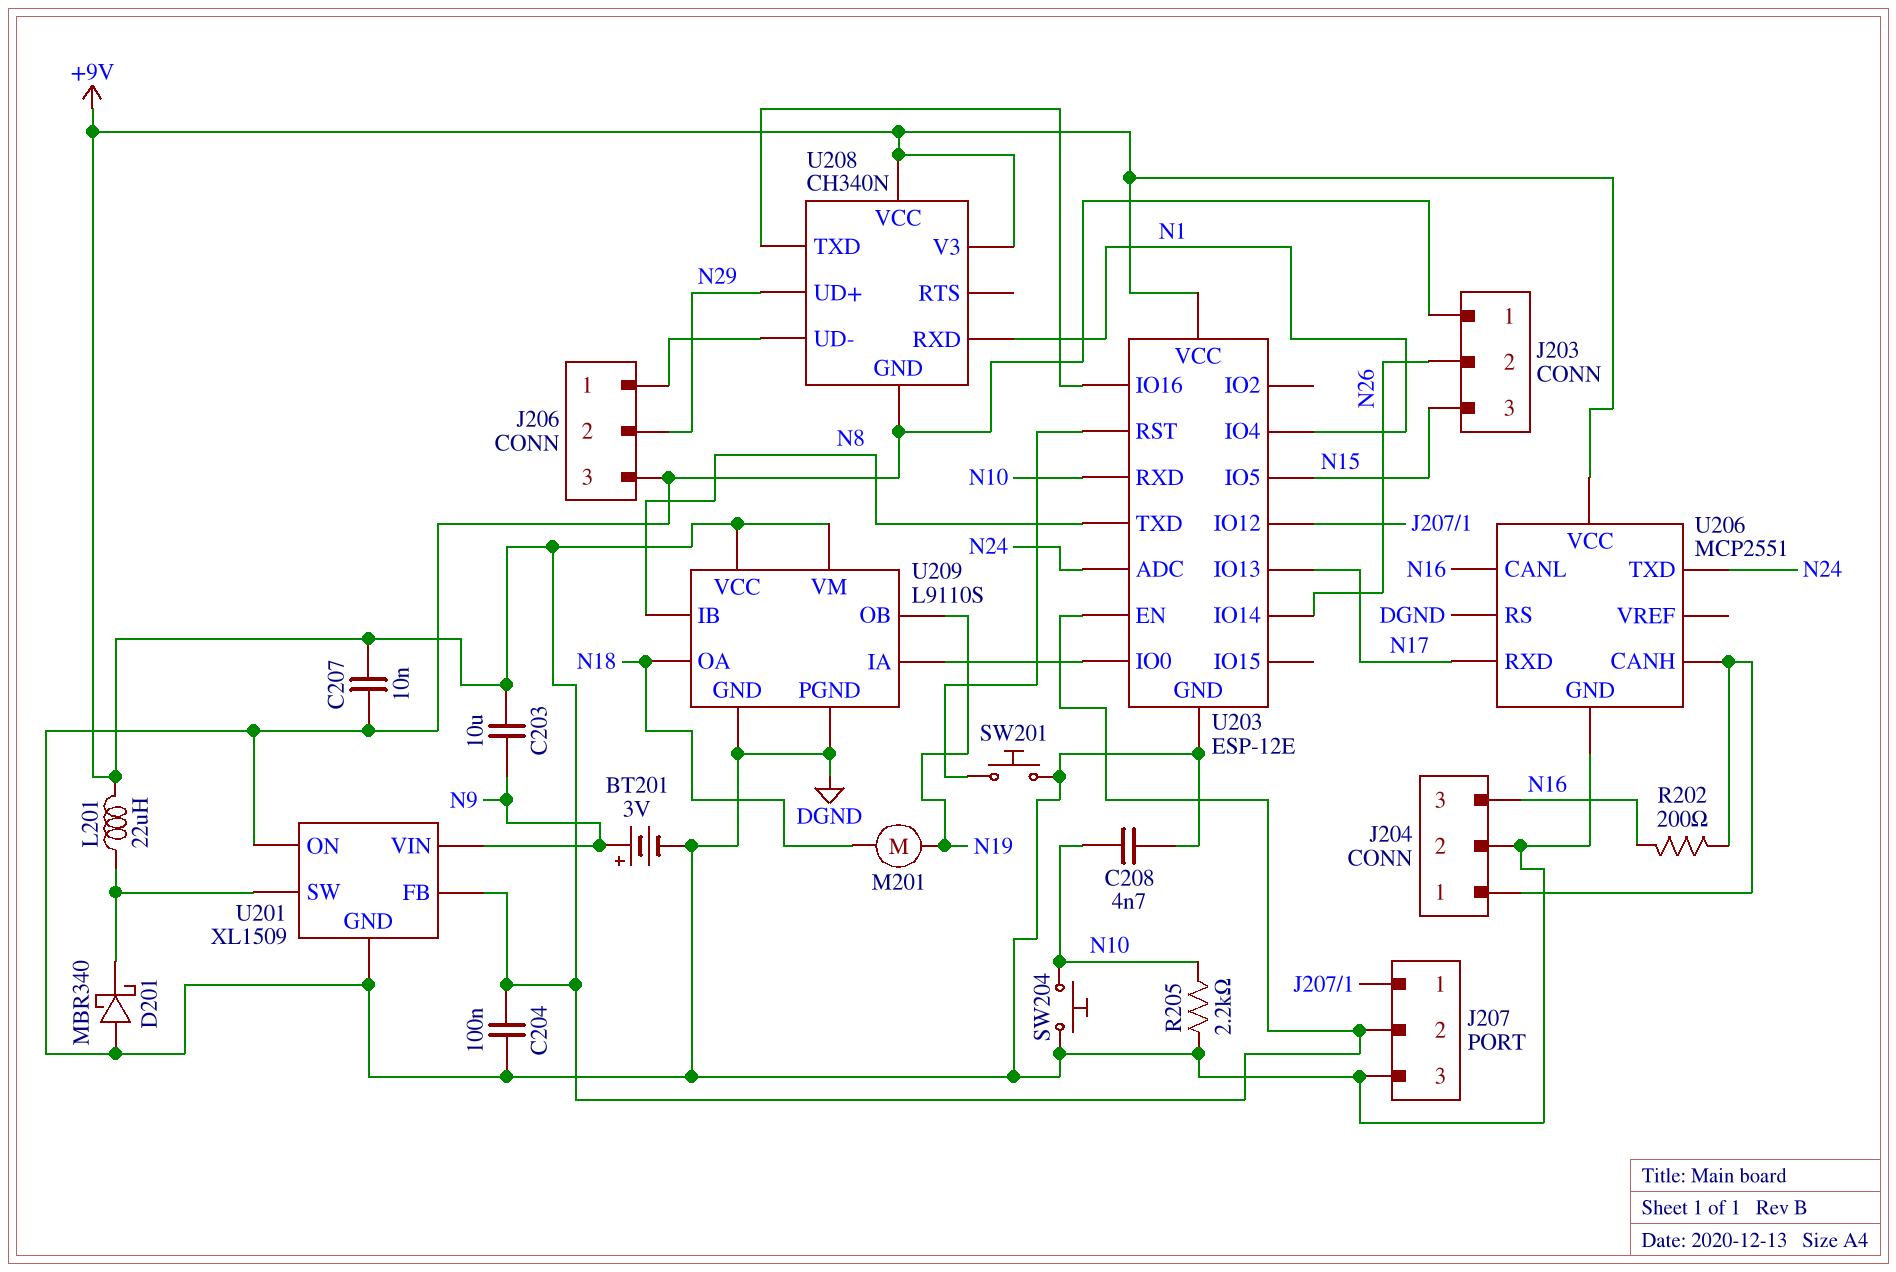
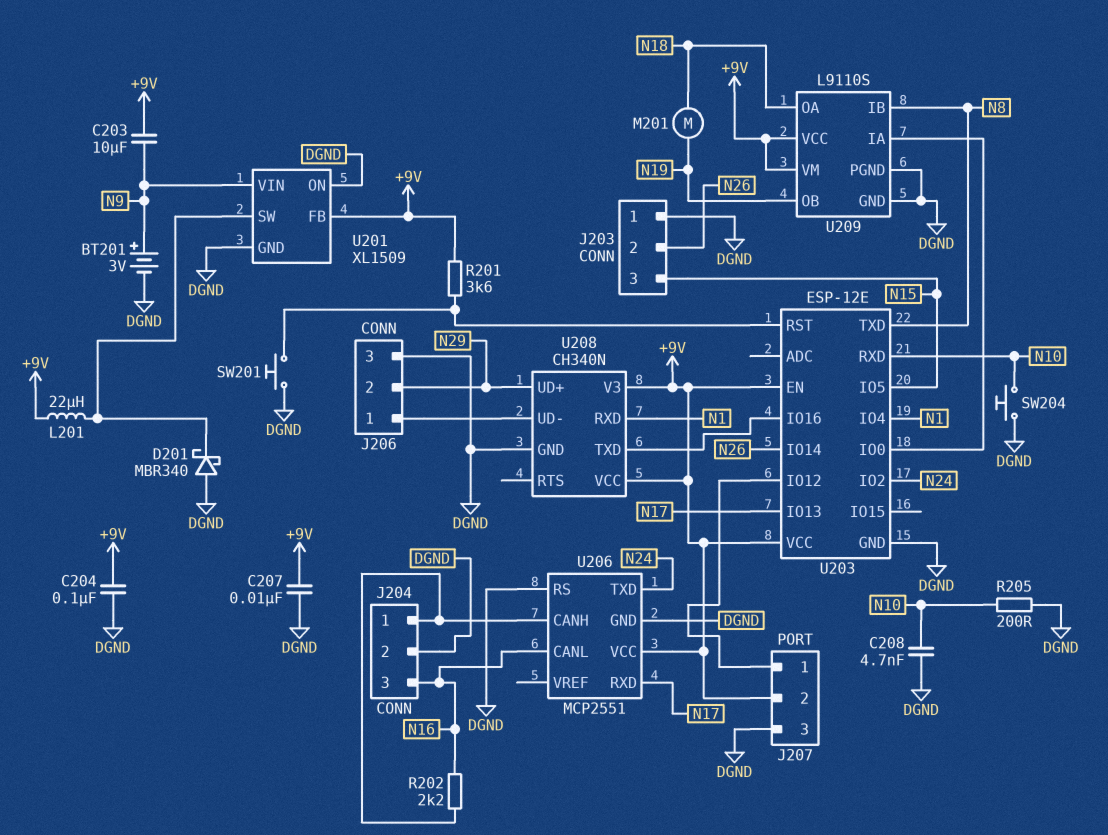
R201: none -> 3.6k (+9V, U203/RST)
R202: 200 (J204/1, N16) -> 2.2k (J204/1, N16)
R205: 2.2k (DGND, N10) -> 200 (DGND, N10)
U203 pin ADC: N24 -> none
U203 pin IO2: none -> N24

